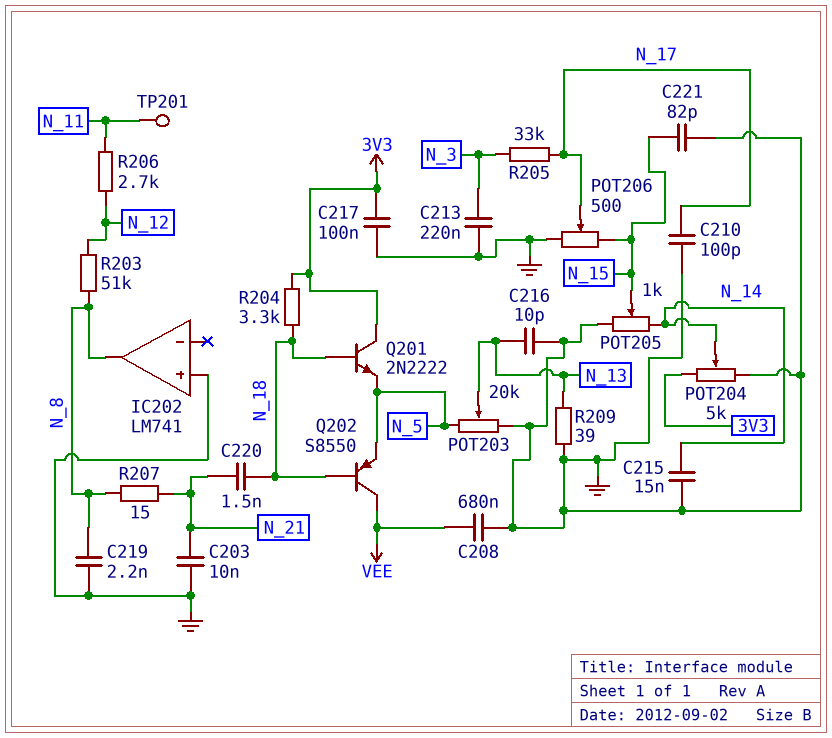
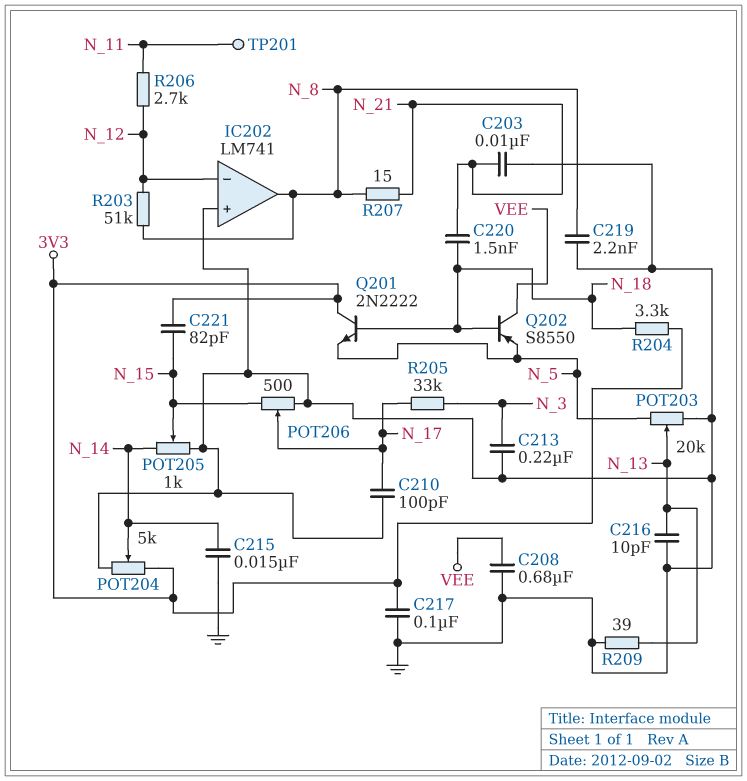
C221: 82pF (GND, N_15) -> 82pF (3V3, N_15)
IC202 pin in-: none -> N_12

